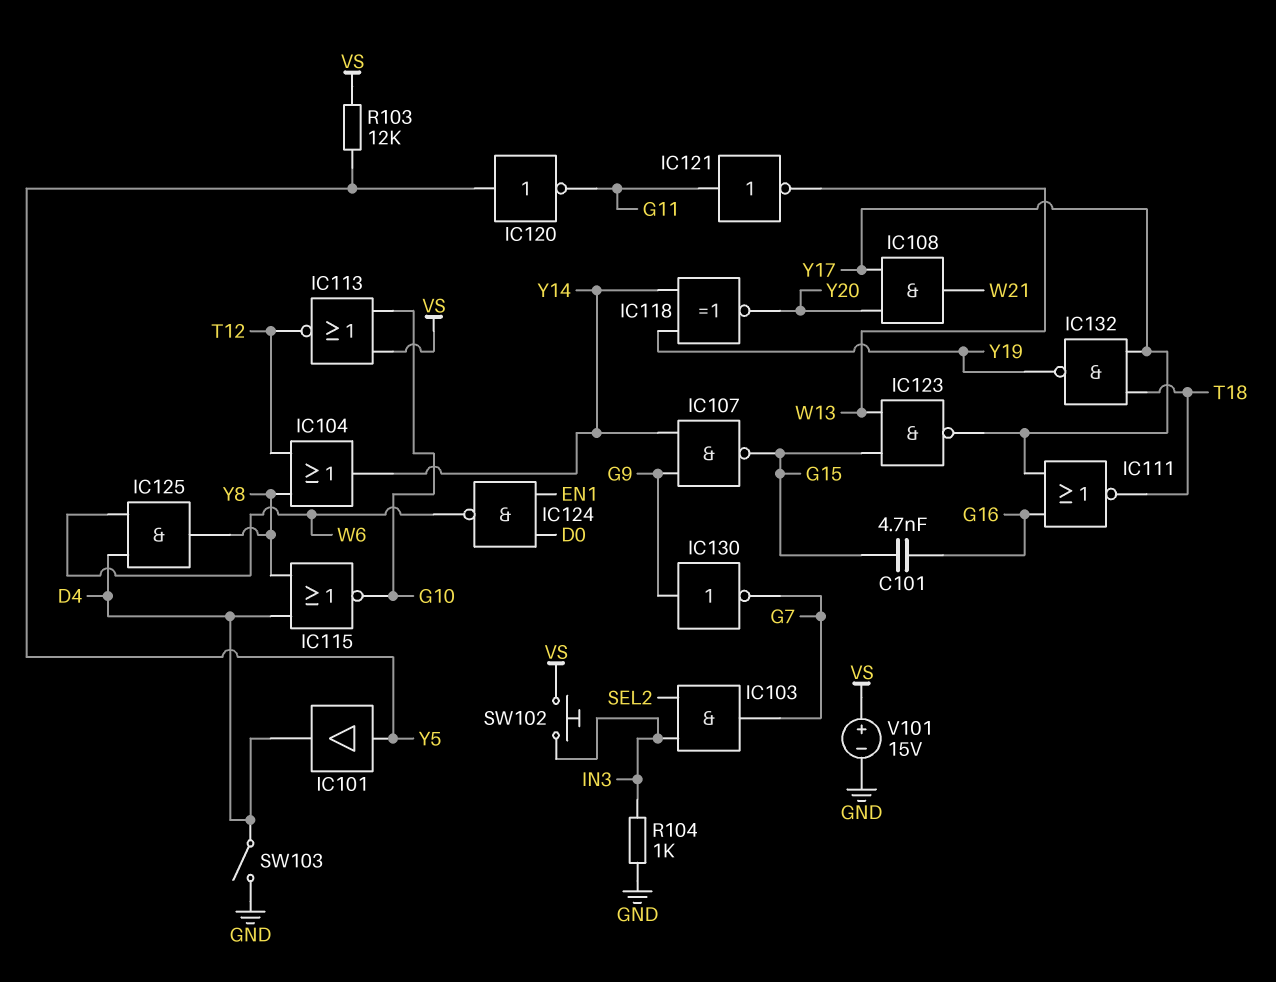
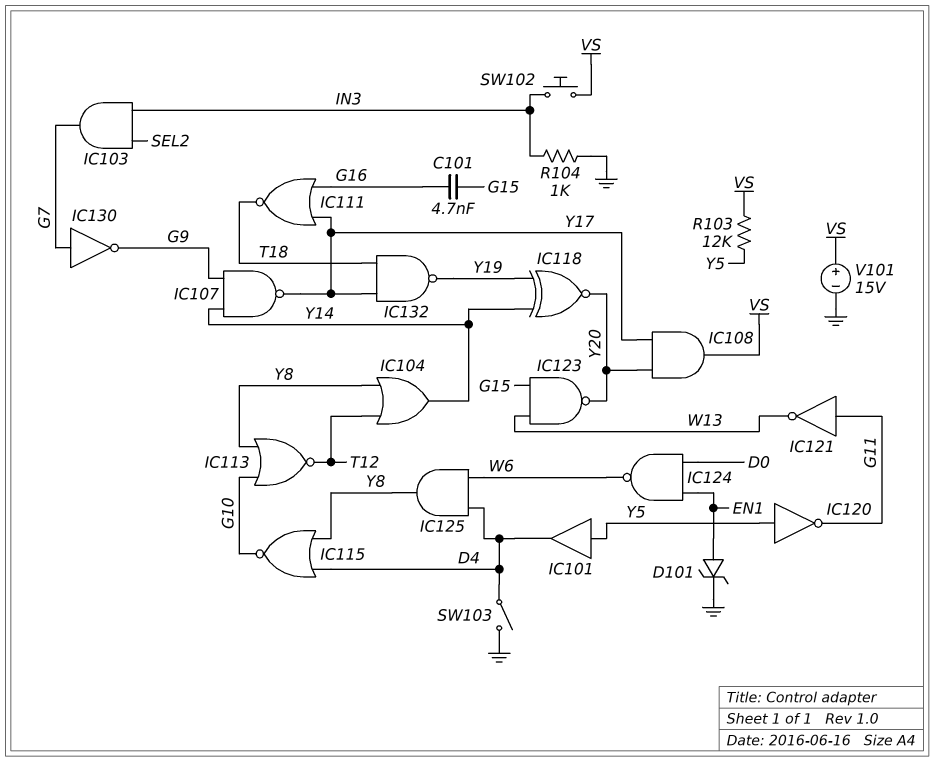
D101: none -> zener (A EN1, K GND)
IC107: NAND (in G9, in Y14, out G15) -> NAND (in G9, in Y14, out Y17)
IC108: AND (in Y17, in Y20, out W21) -> AND (in Y17, in Y20, out VS)
IC113: NOR (in G10, in VS, out T12) -> NOR (in G10, in Y8, out T12)
IC123: NAND (in G15, in W13, out Y17) -> NAND (in G15, in W13, out Y20)
IC130: NOT (in G9, out G7) -> NOT (in G7, out G9)

